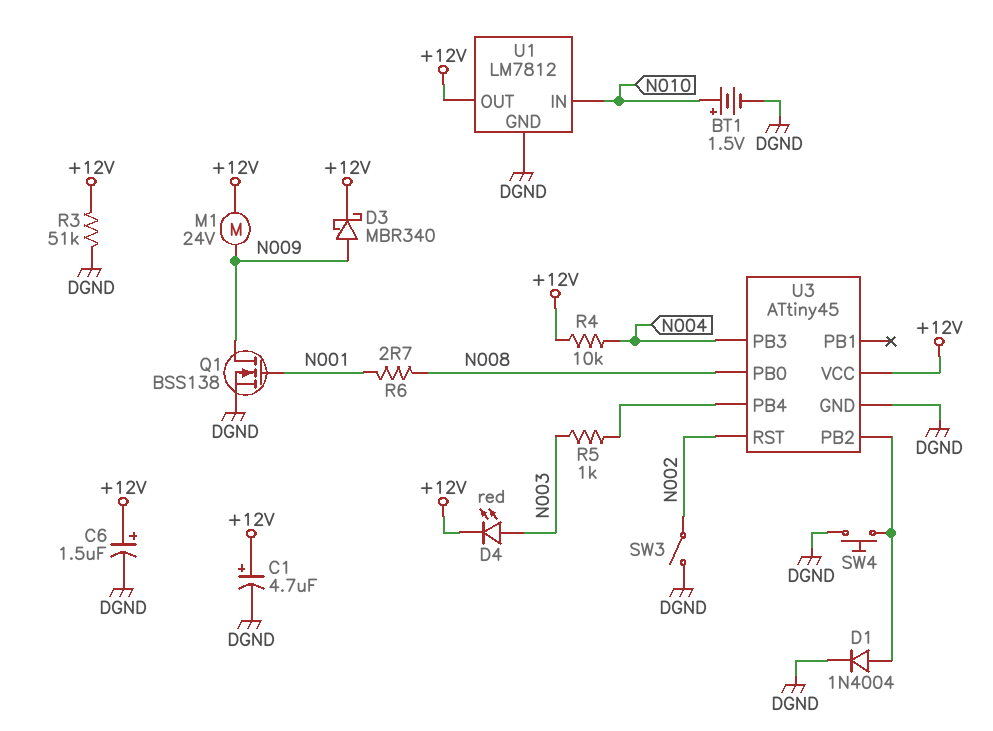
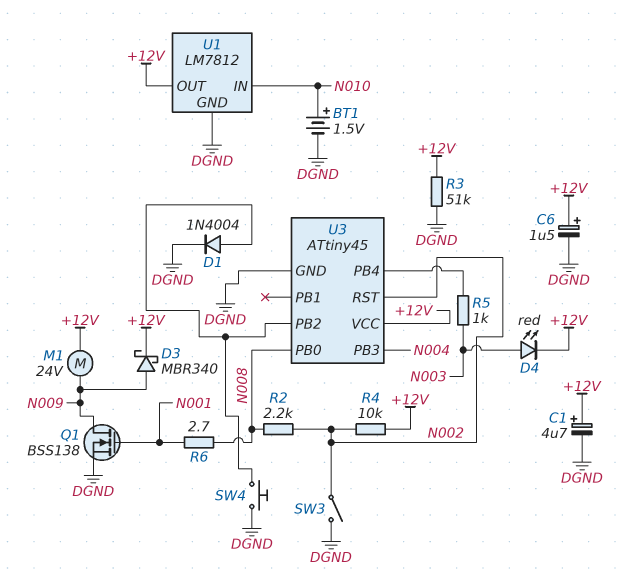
R2: none -> 2.2k (N002, N008)
R4: 10k (+12V, N004) -> 10k (+12V, N002)

